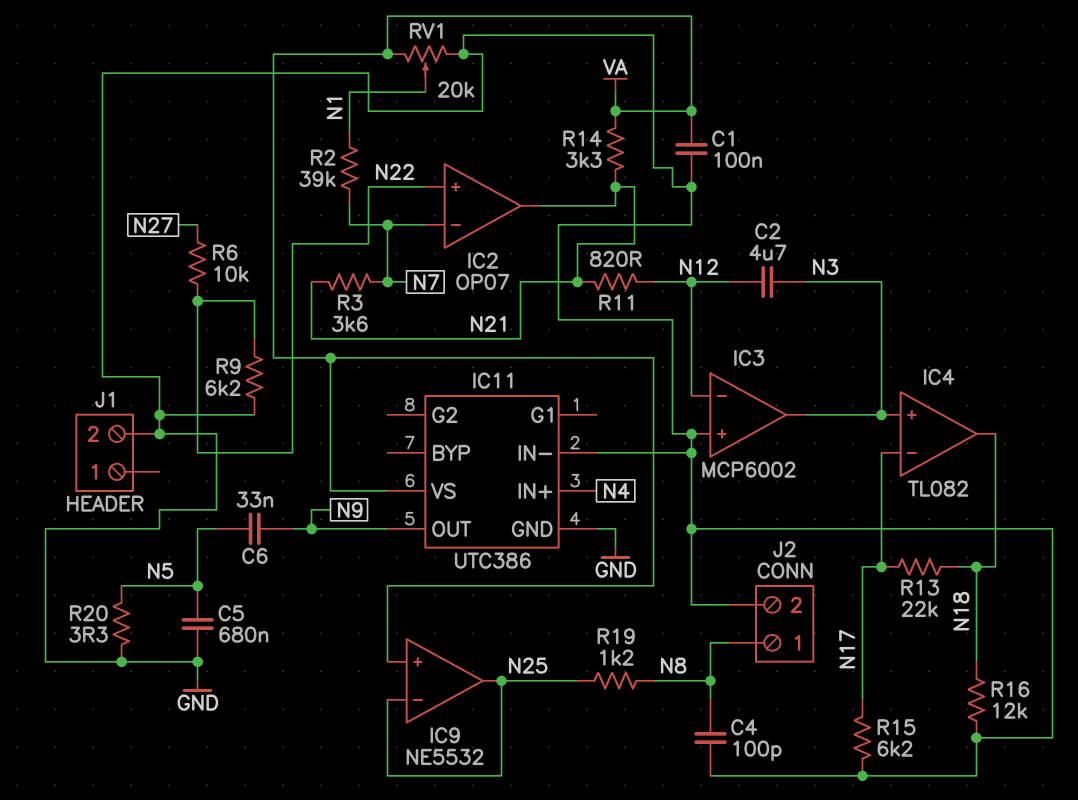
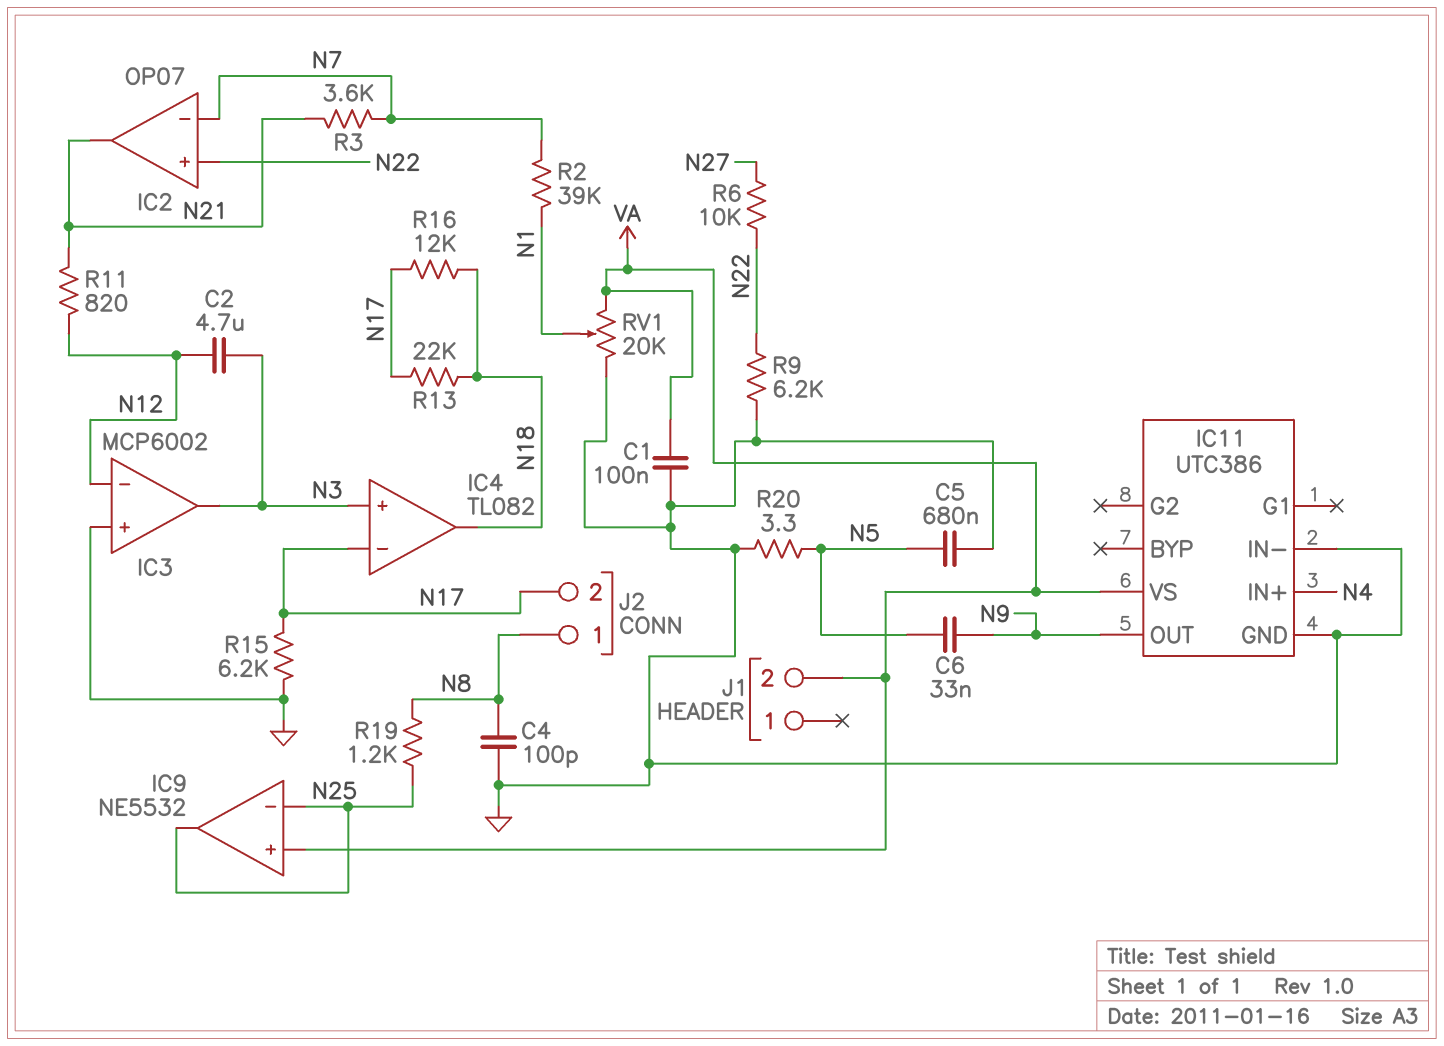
J1 pin 2: GND -> VA
J2 pin 2: GND -> N17
R14: 3.3k (N21, VA) -> none
R16: 12k (GND, N18) -> 12k (N17, N18)

